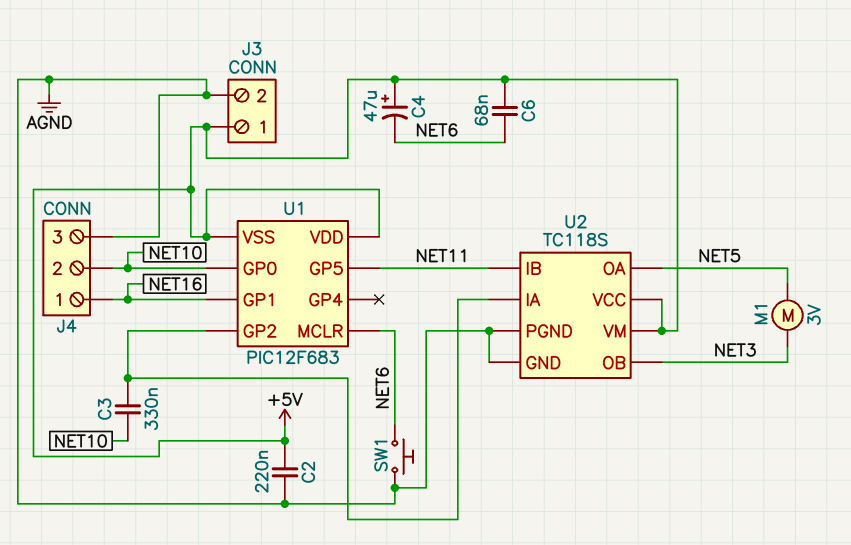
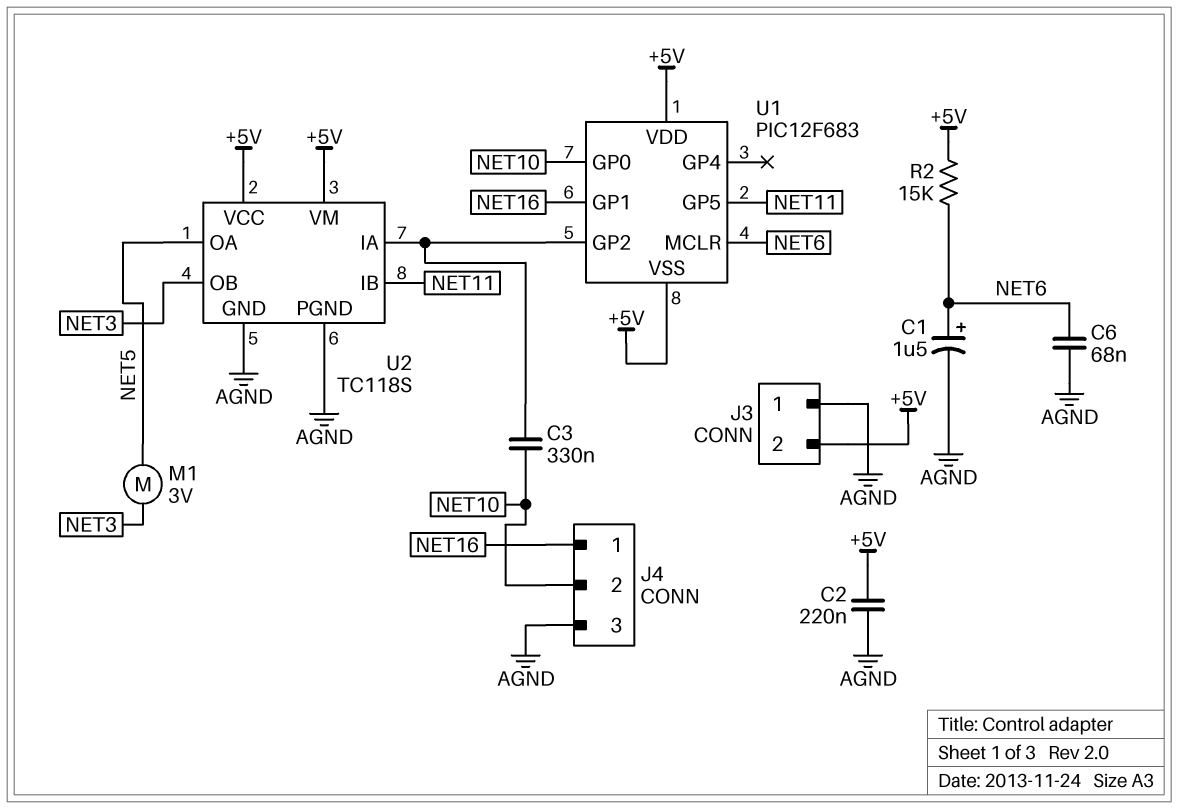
C1: none -> 1.5uF (plus NET6, minus AGND)
C4: 47uF (plus +5V, minus NET6) -> none
C6: 68nF (+5V, NET6) -> 68nF (AGND, NET6)
J3 pin 1: +5V -> AGND
J3 pin 2: AGND -> +5V
R2: none -> 15k (+5V, NET6)
SW1: button (AGND, NET6) -> none

